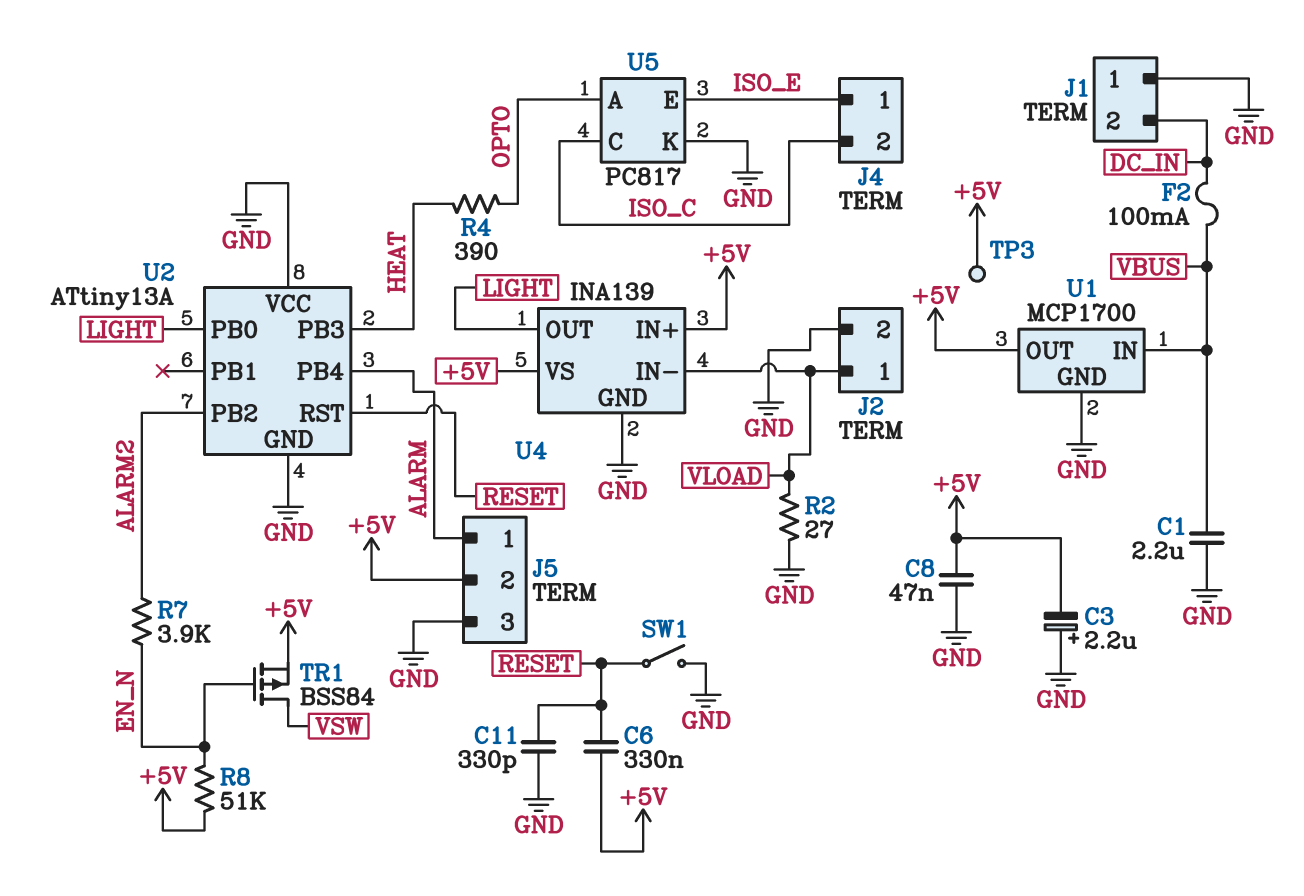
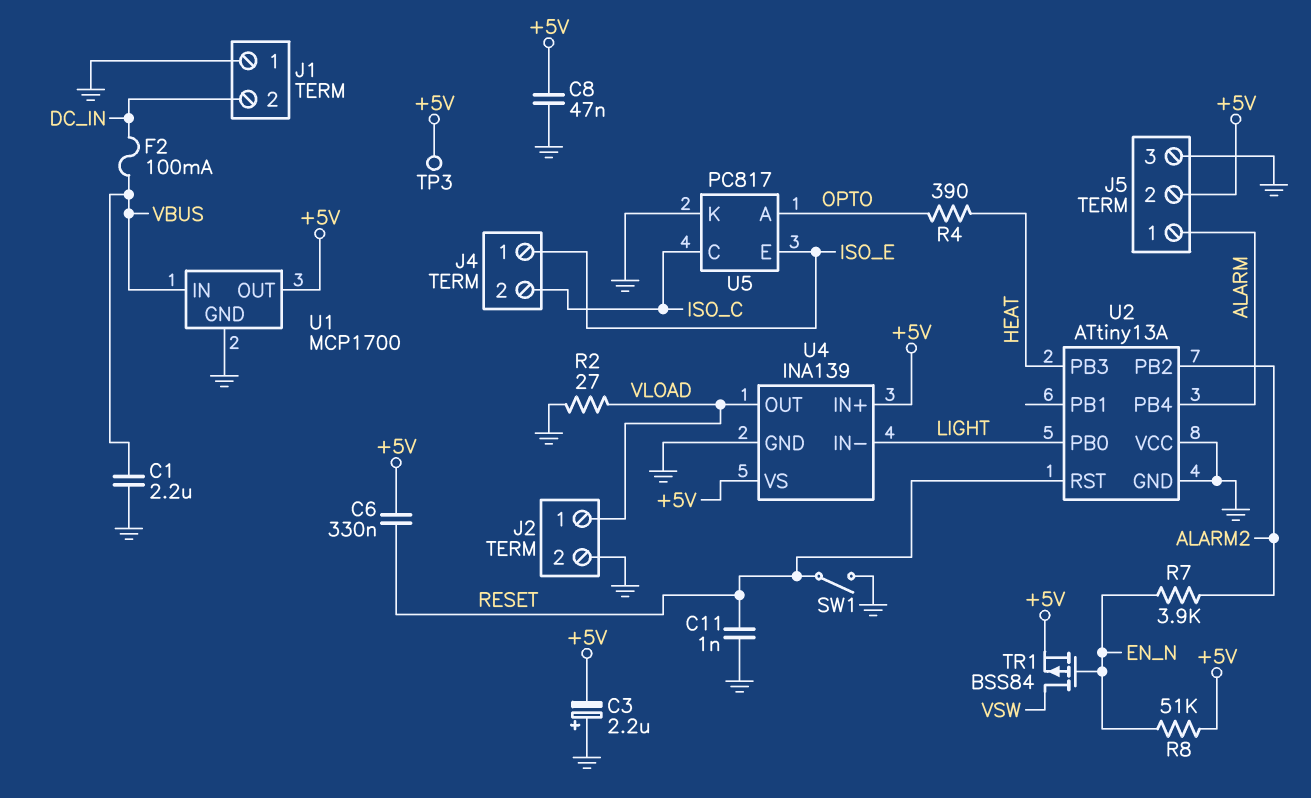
C11: 330pF (GND, RESET) -> 1nF (GND, RESET)
U4 pin IN-: VLOAD -> LIGHT
U4 pin OUT: LIGHT -> VLOAD

